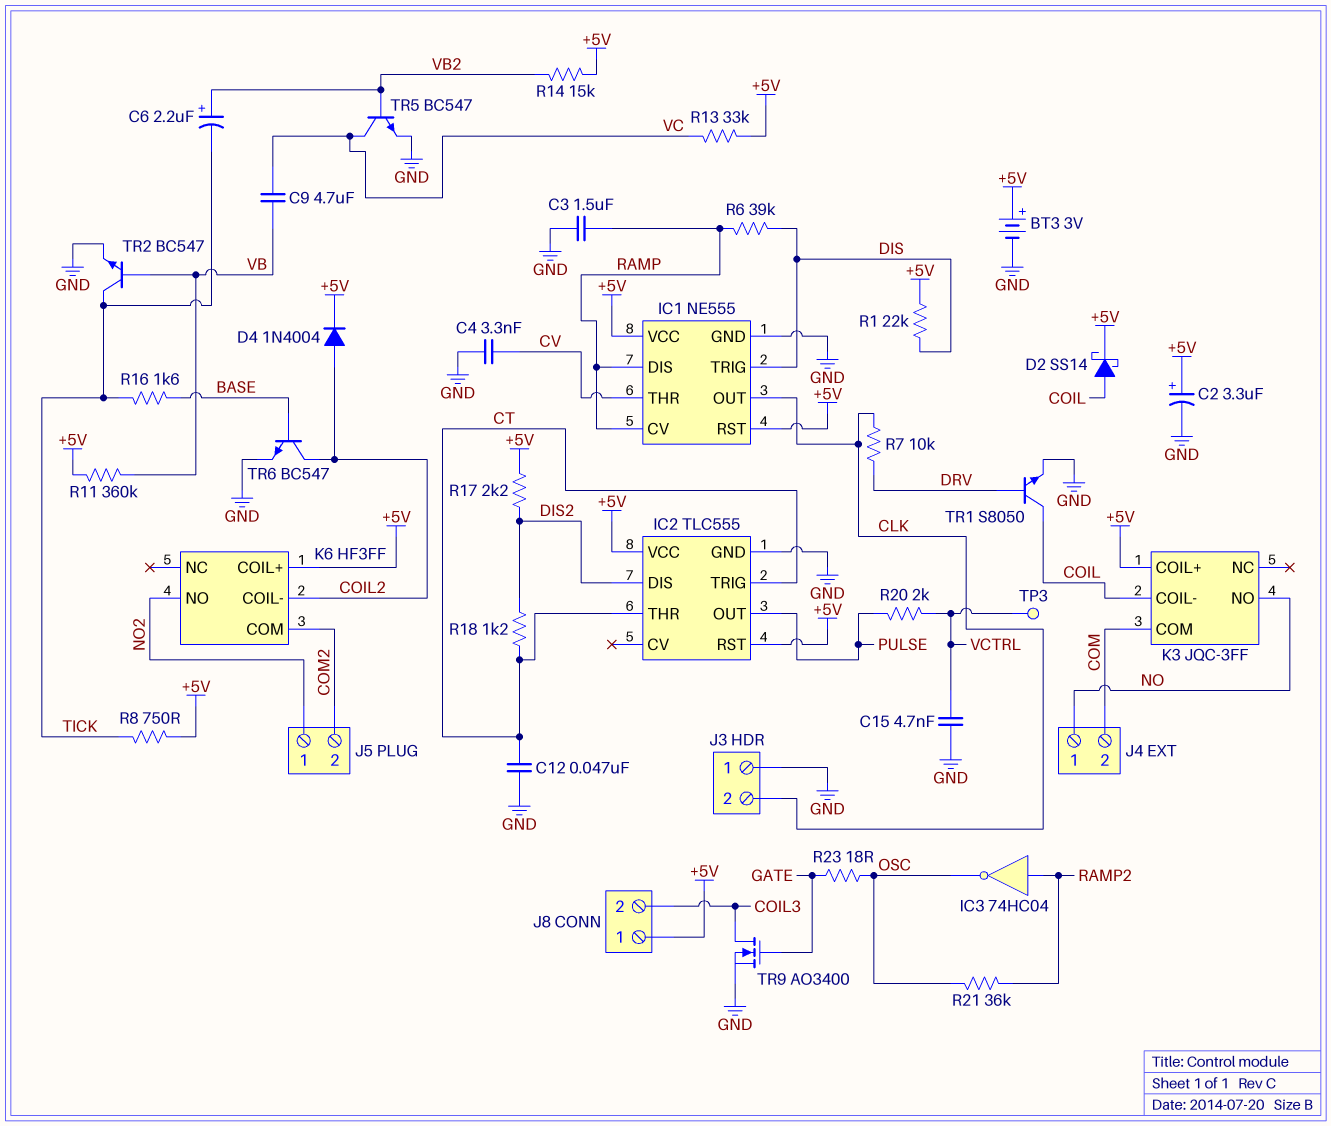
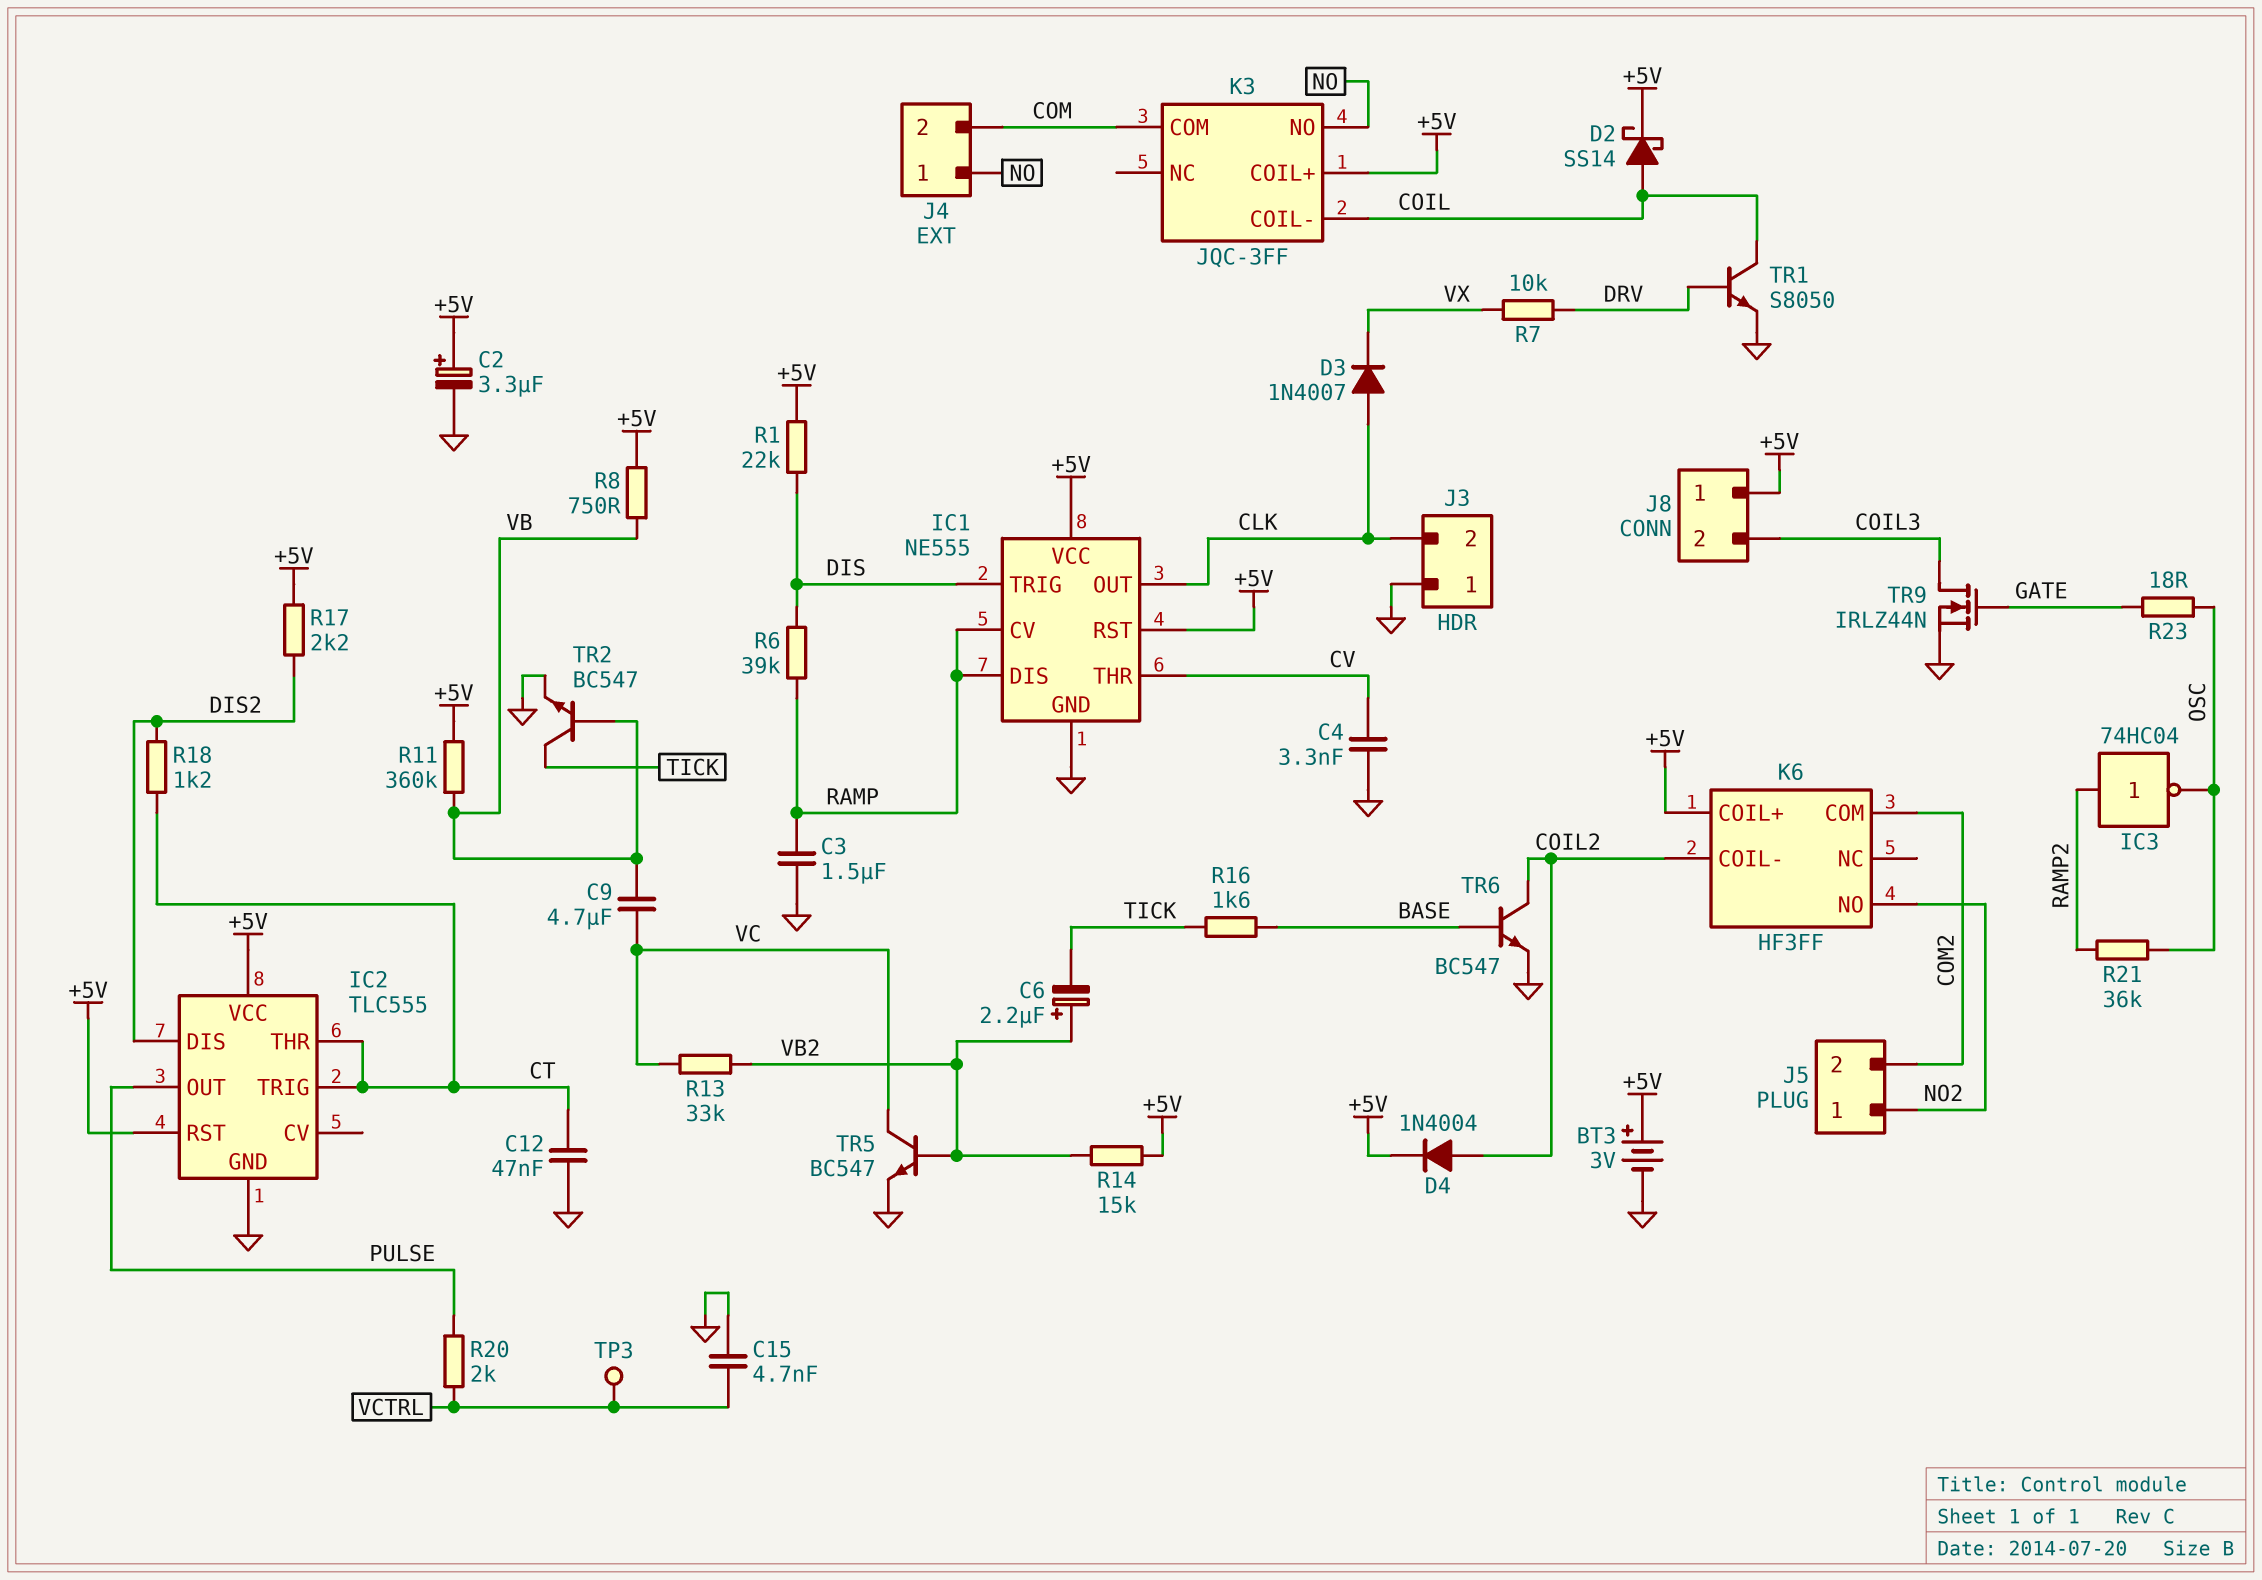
D3: none -> diode 1N4007 (A CLK, K VX)
R7: 10k (CLK, DRV) -> 10k (DRV, VX)
R8: 750 (+5V, TICK) -> 750 (+5V, VB)
R13: 33k (+5V, VC) -> 33k (VB2, VC)
TR9: NMOS AO3400 (G GATE, D COIL3, S GND) -> NMOS IRLZ44N (G GATE, D COIL3, S GND)

